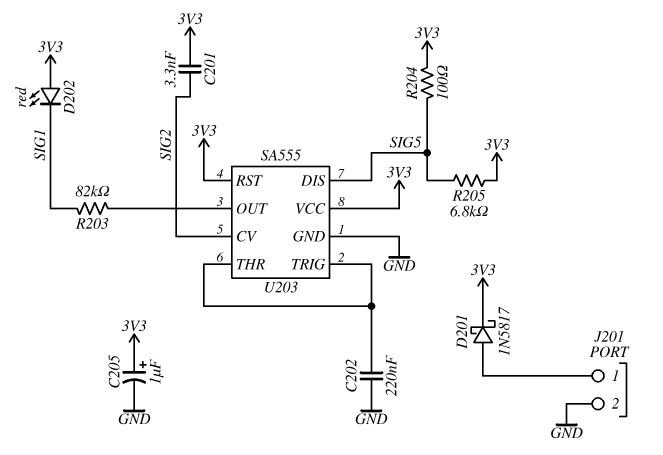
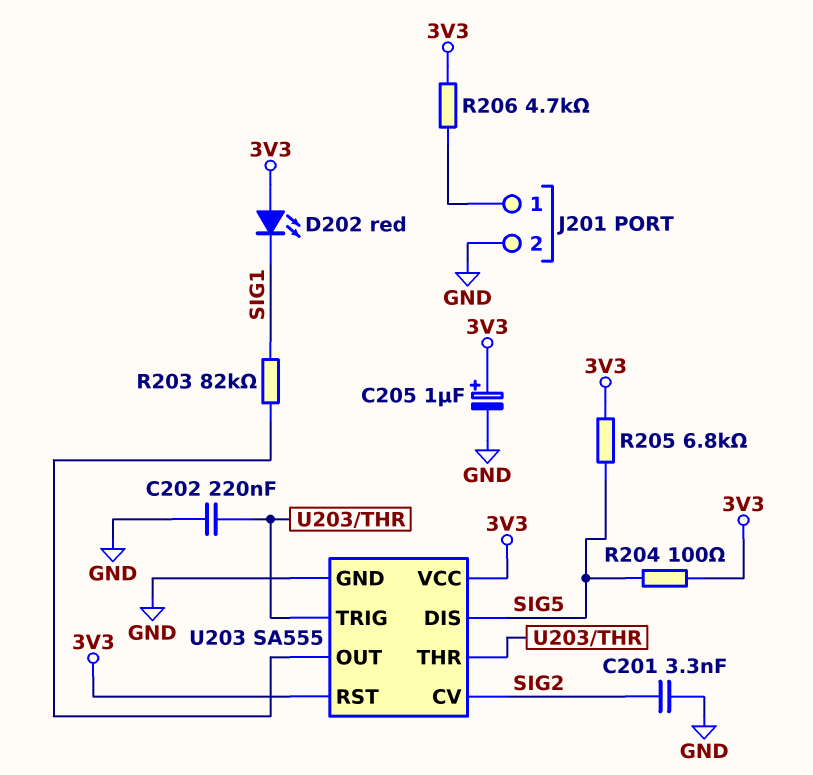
C201: 3.3nF (3V3, SIG2) -> 3.3nF (GND, SIG2)
D201: schottky 1N5817 (A J201/1, K 3V3) -> none
R206: none -> 4.7k (3V3, J201/1)

